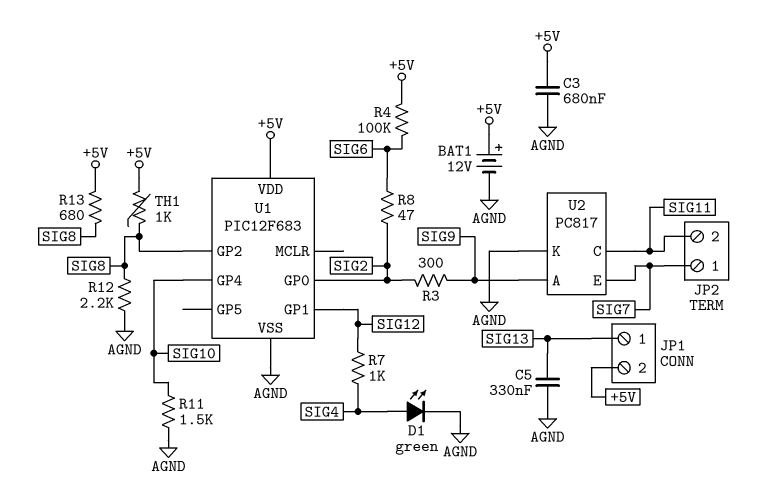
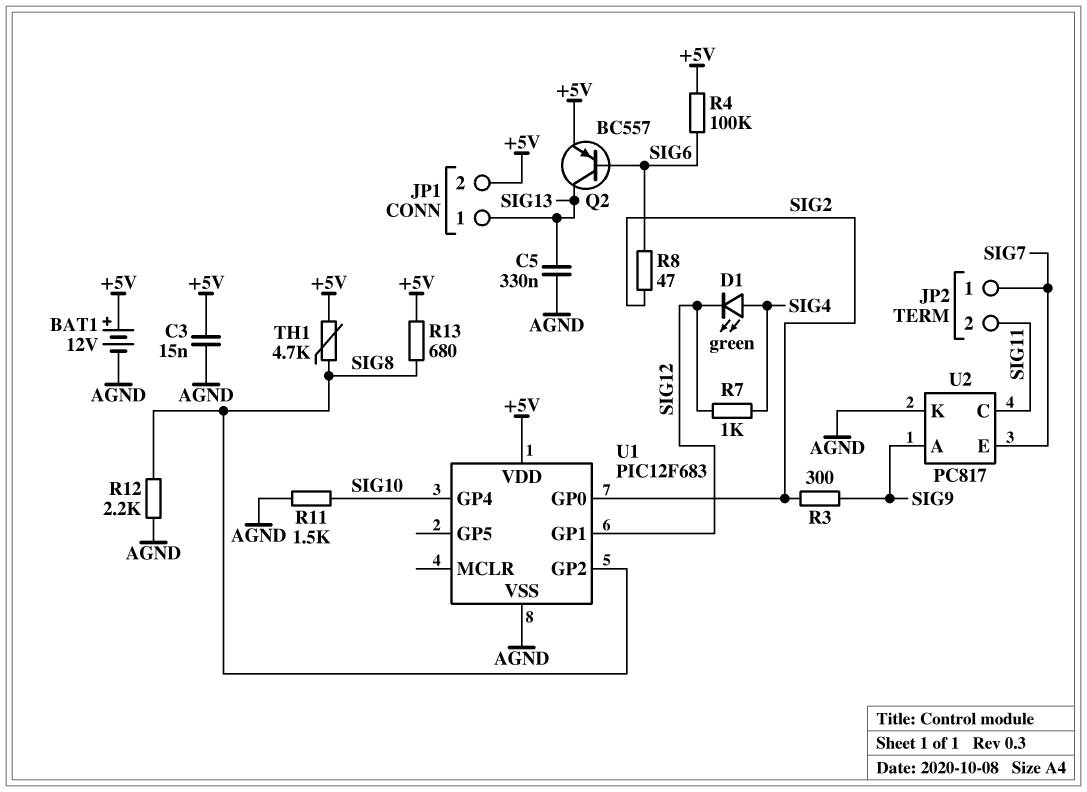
C3: 680nF (+5V, AGND) -> 15nF (+5V, AGND)
D1: LED green (A SIG4, K AGND) -> LED green (A SIG4, K SIG12)
Q2: none -> PNP BC557 (B SIG6, C SIG13, E +5V)
TH1: 1k (+5V, SIG8) -> 4.7k (+5V, SIG8)

